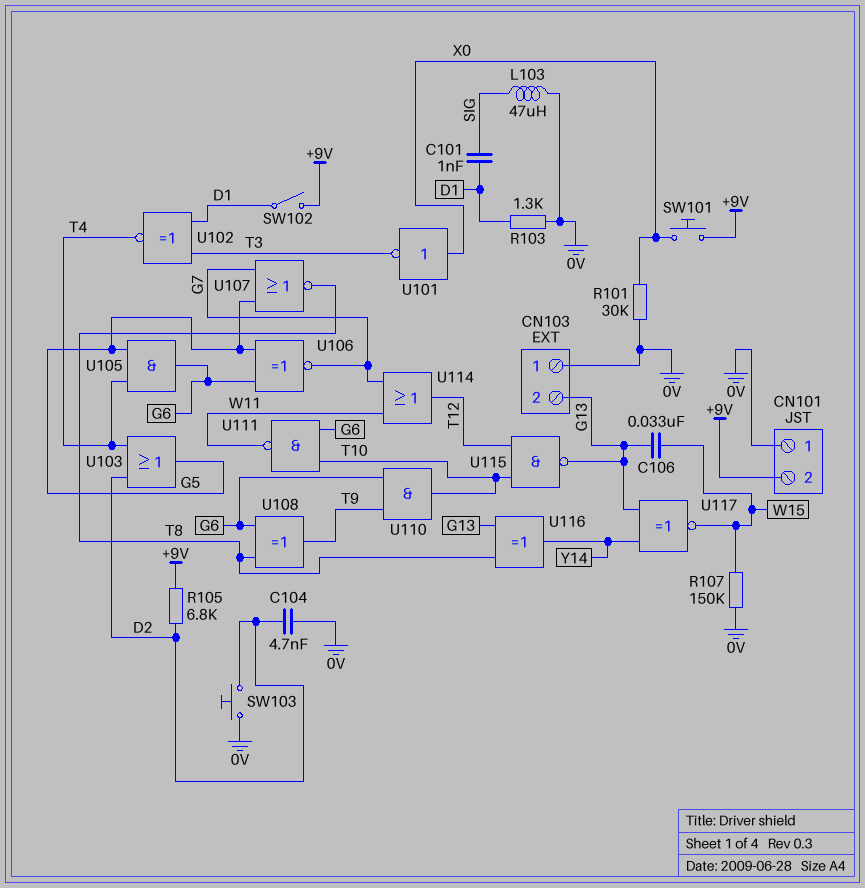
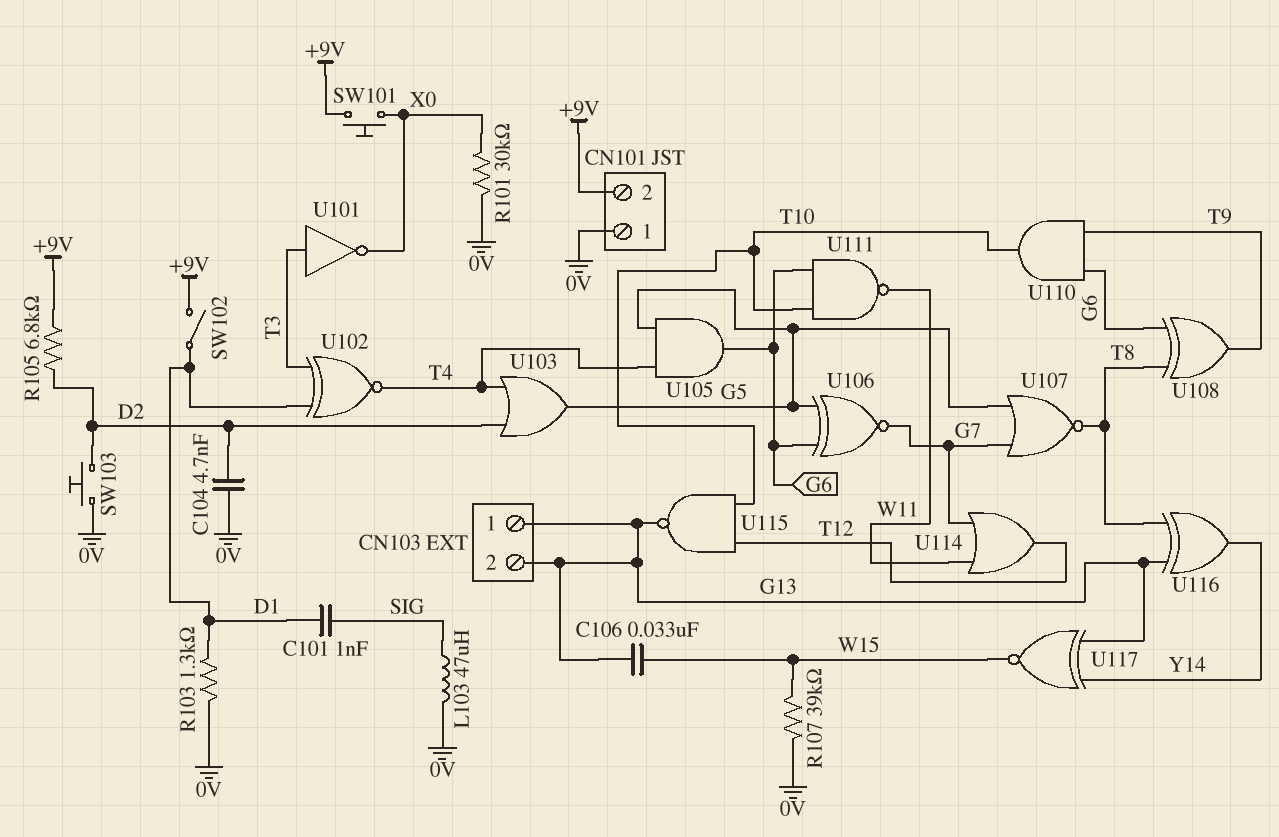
CN103 pin 1: 0V -> G13
R107: 150k (0V, W15) -> 39k (0V, W15)
U101: NOT (in X0, out T3) -> NOT (in T3, out X0)

